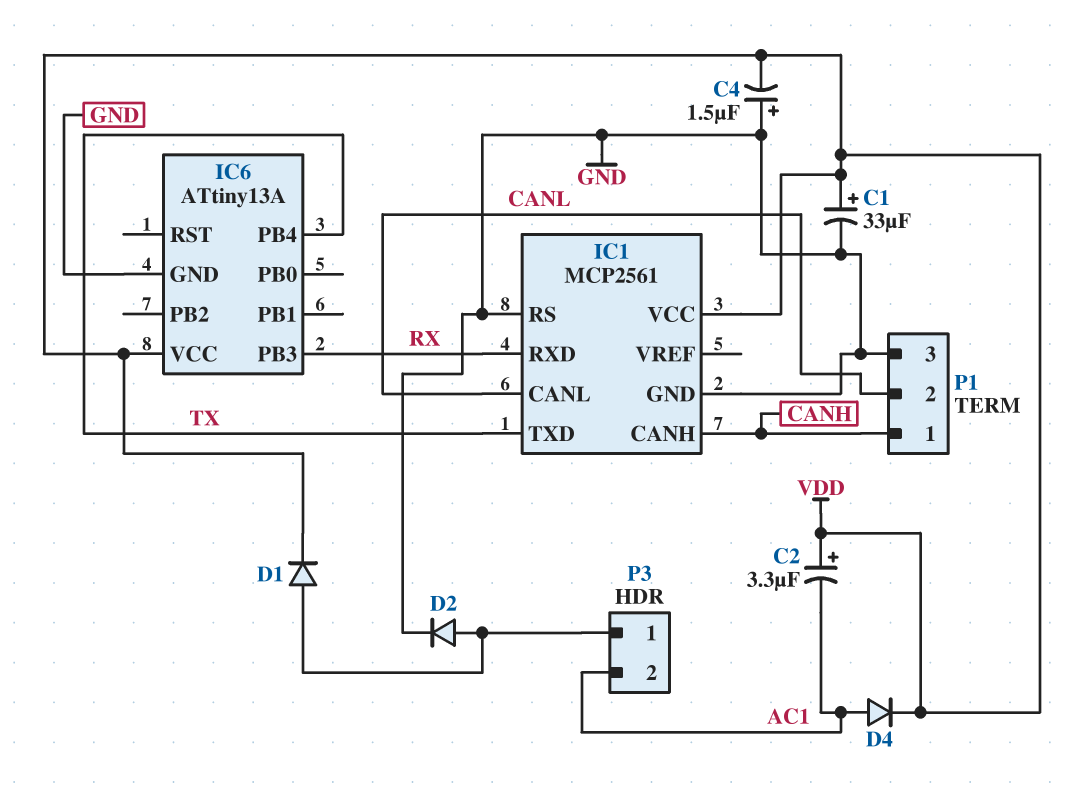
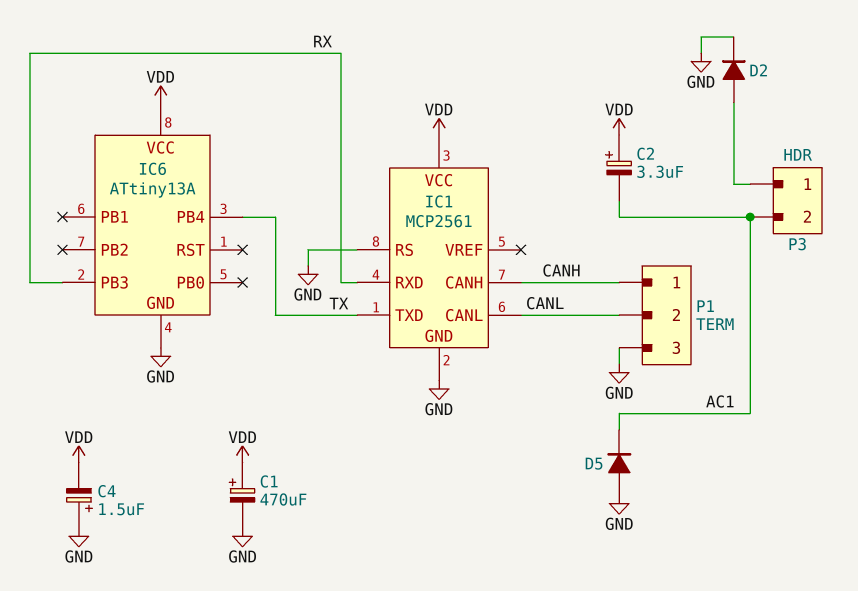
C1: 33uF (plus VDD, minus GND) -> 470uF (plus VDD, minus GND)
D1: diode (A P3/1, K VDD) -> none
D4: diode (A AC1, K VDD) -> none
D5: none -> diode (A GND, K AC1)

